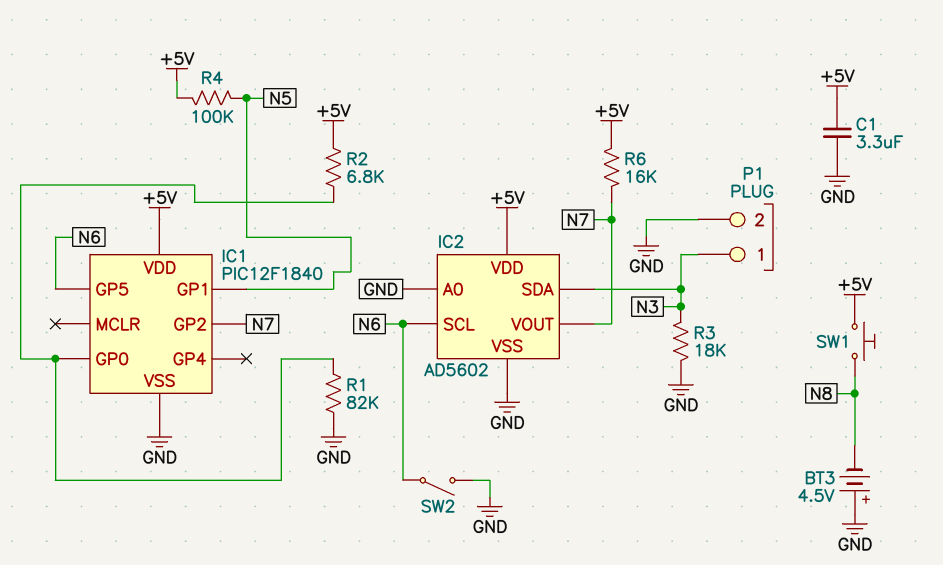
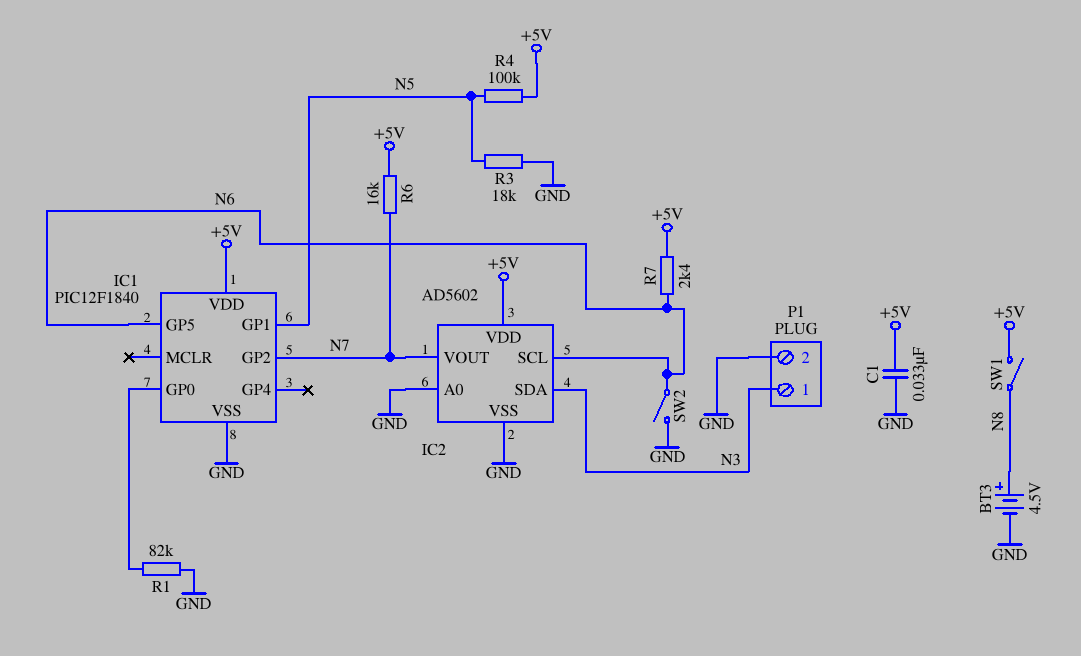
BT3: 4.5V (plus GND, minus N8) -> 4.5V (plus N8, minus GND)
C1: 3.3uF (+5V, GND) -> 33nF (+5V, GND)
R2: 6.8k (+5V, IC1/GP0) -> none
R3: 18k (GND, N3) -> 18k (GND, N5)
R7: none -> 2.4k (+5V, N6)
SW1: button (+5V, N8) -> switch (+5V, N8)

